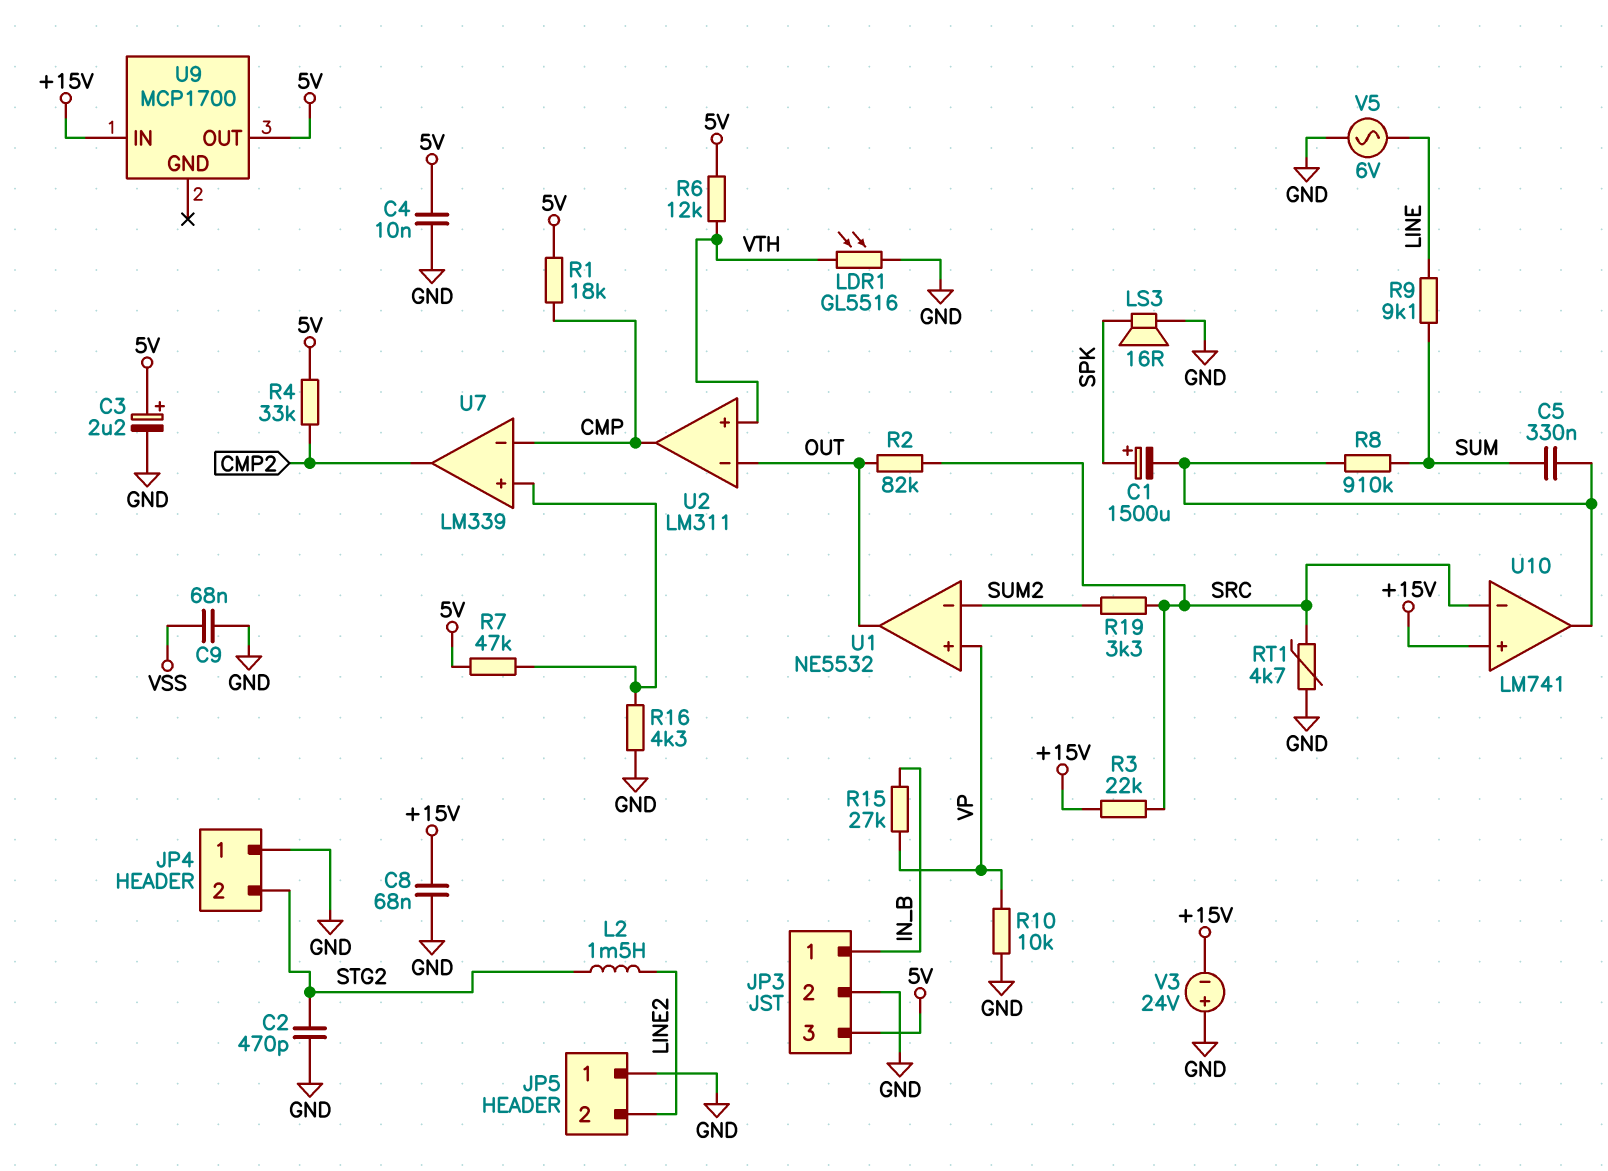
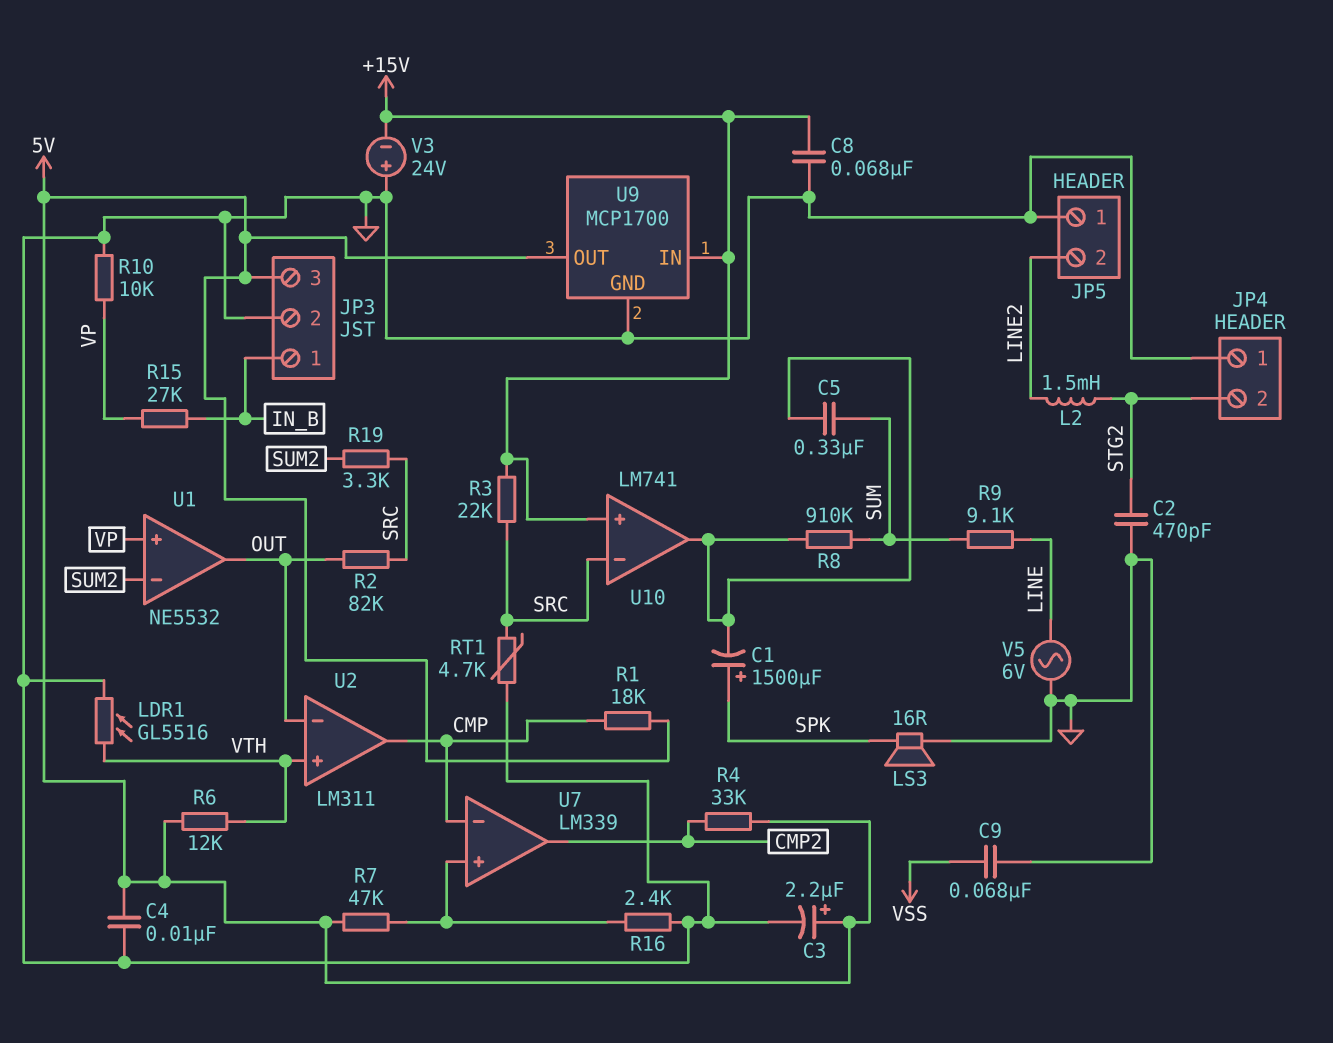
R16: 4.3k (GND, U7/in+) -> 2.4k (GND, U7/in+)
U9 pin GND: none -> GND

